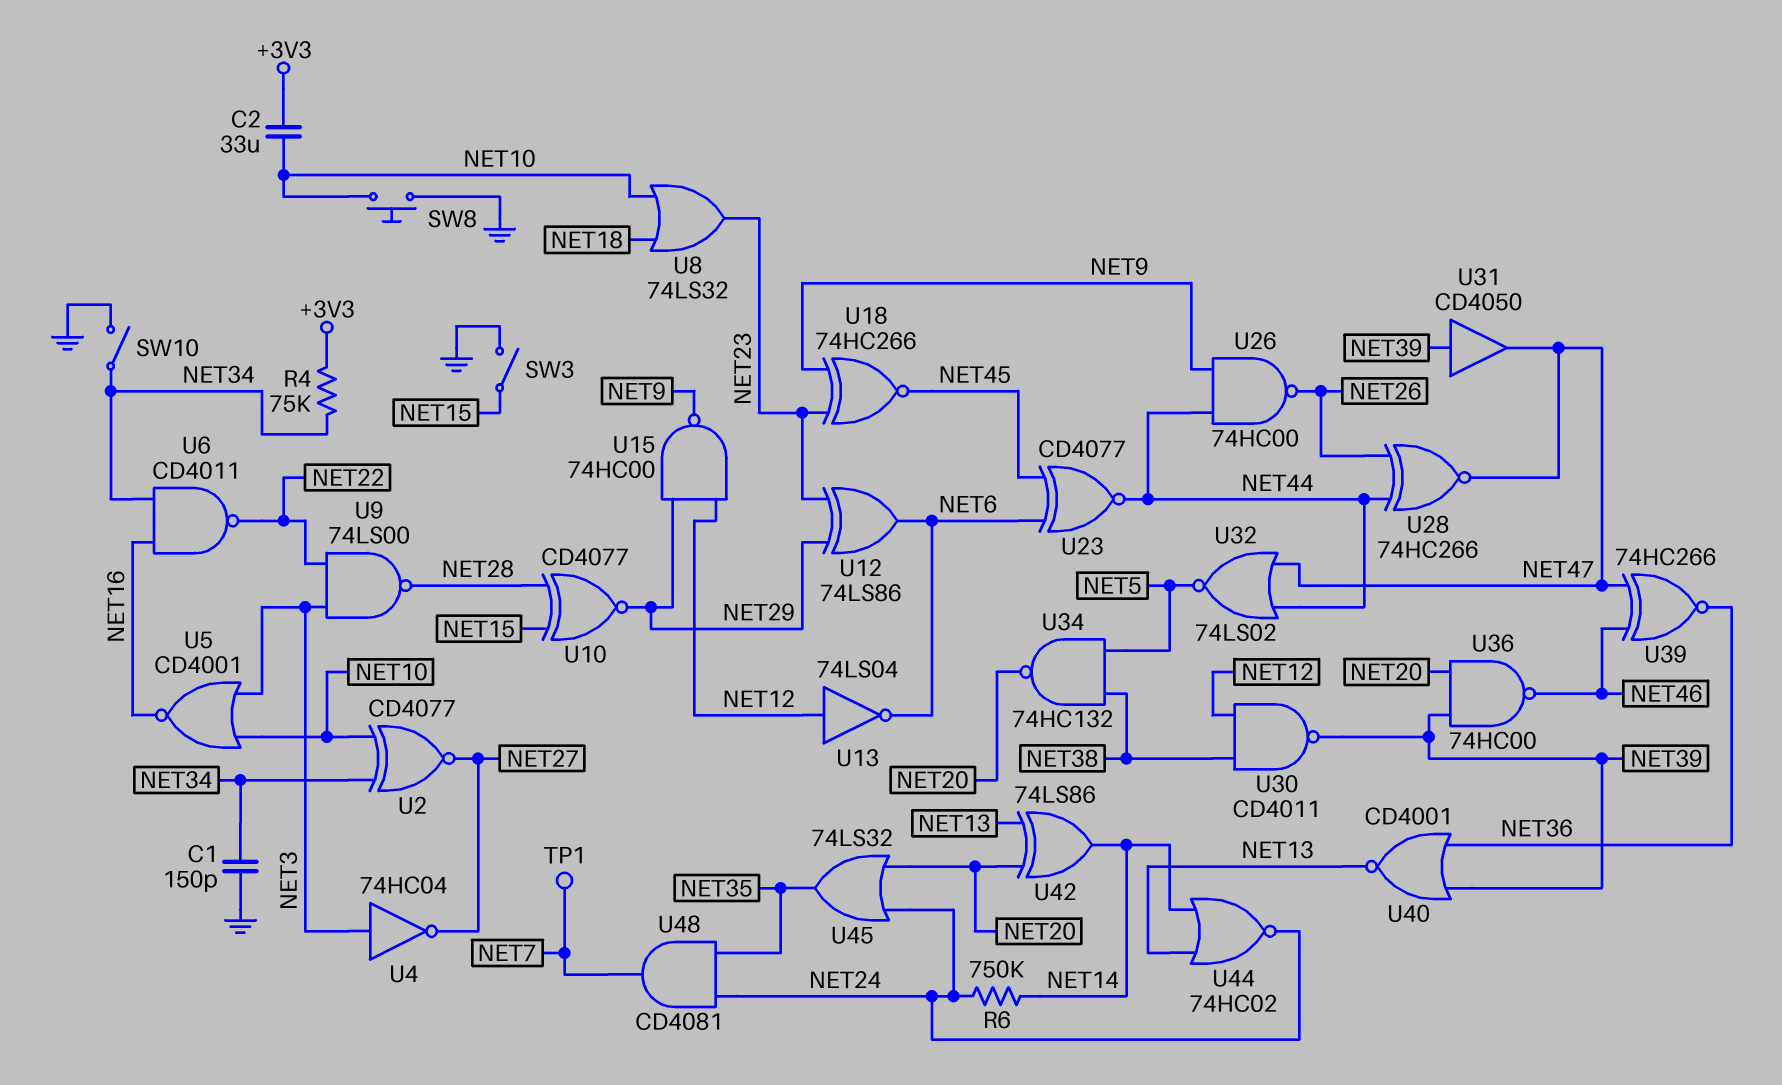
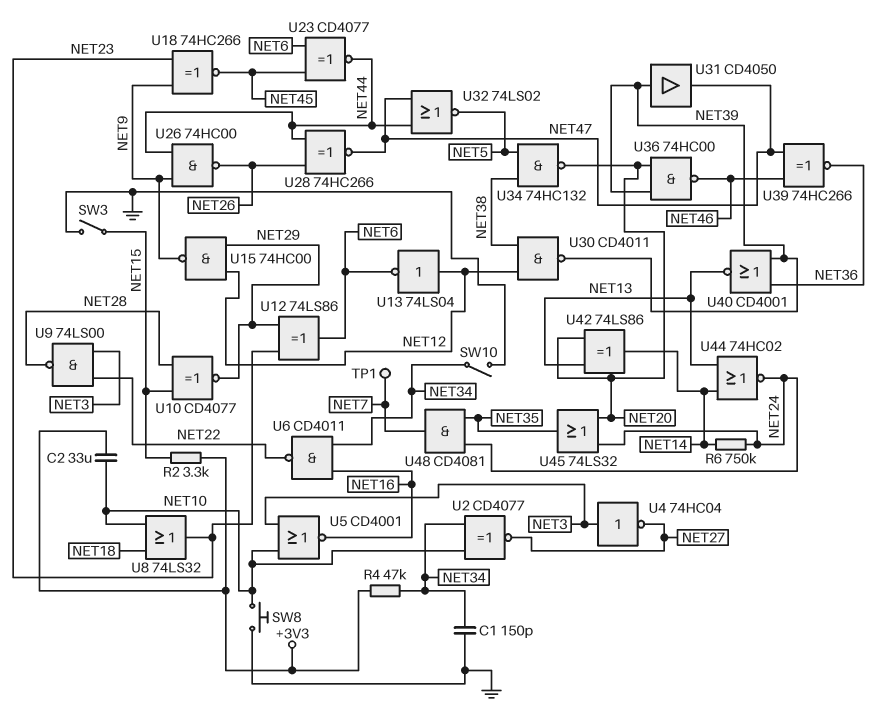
R2: none -> 3.3k (+3V3, NET15)
R4: 75k (+3V3, NET34) -> 47k (+3V3, NET34)

